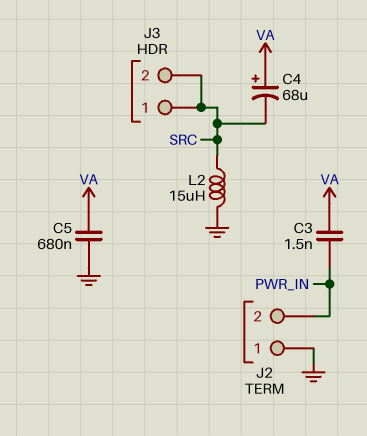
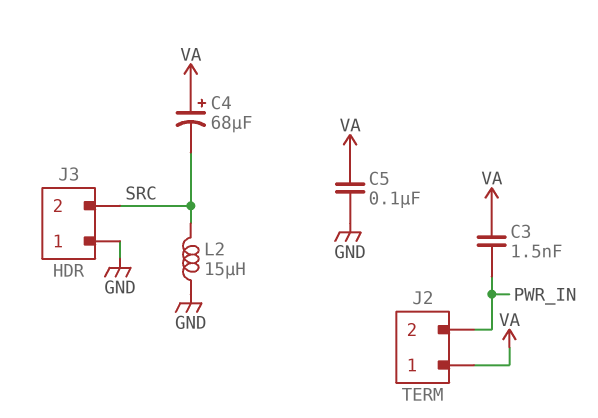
C5: 680nF (GND, VA) -> 100nF (GND, VA)
J2 pin 1: GND -> VA
J3 pin 1: SRC -> GND

